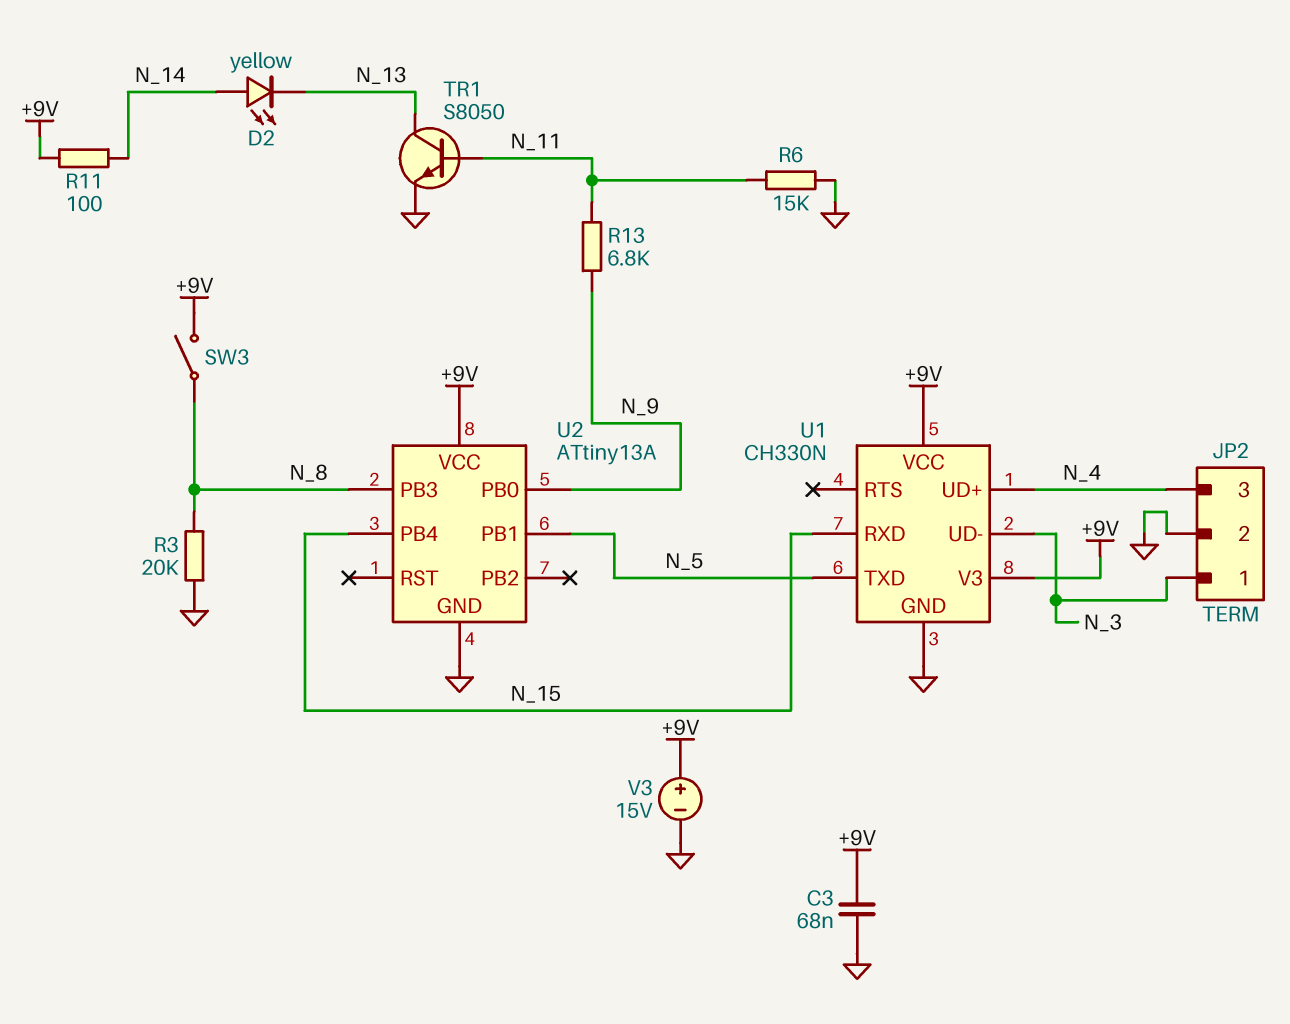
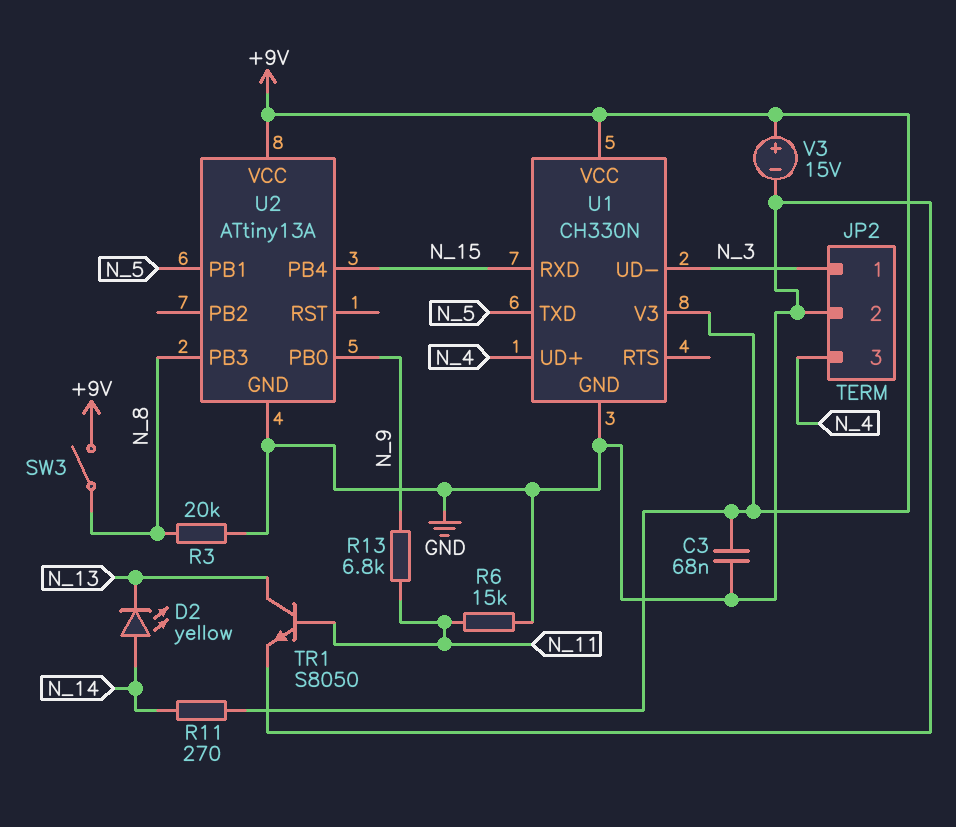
R11: 100 (+9V, N_14) -> 270 (+9V, N_14)

